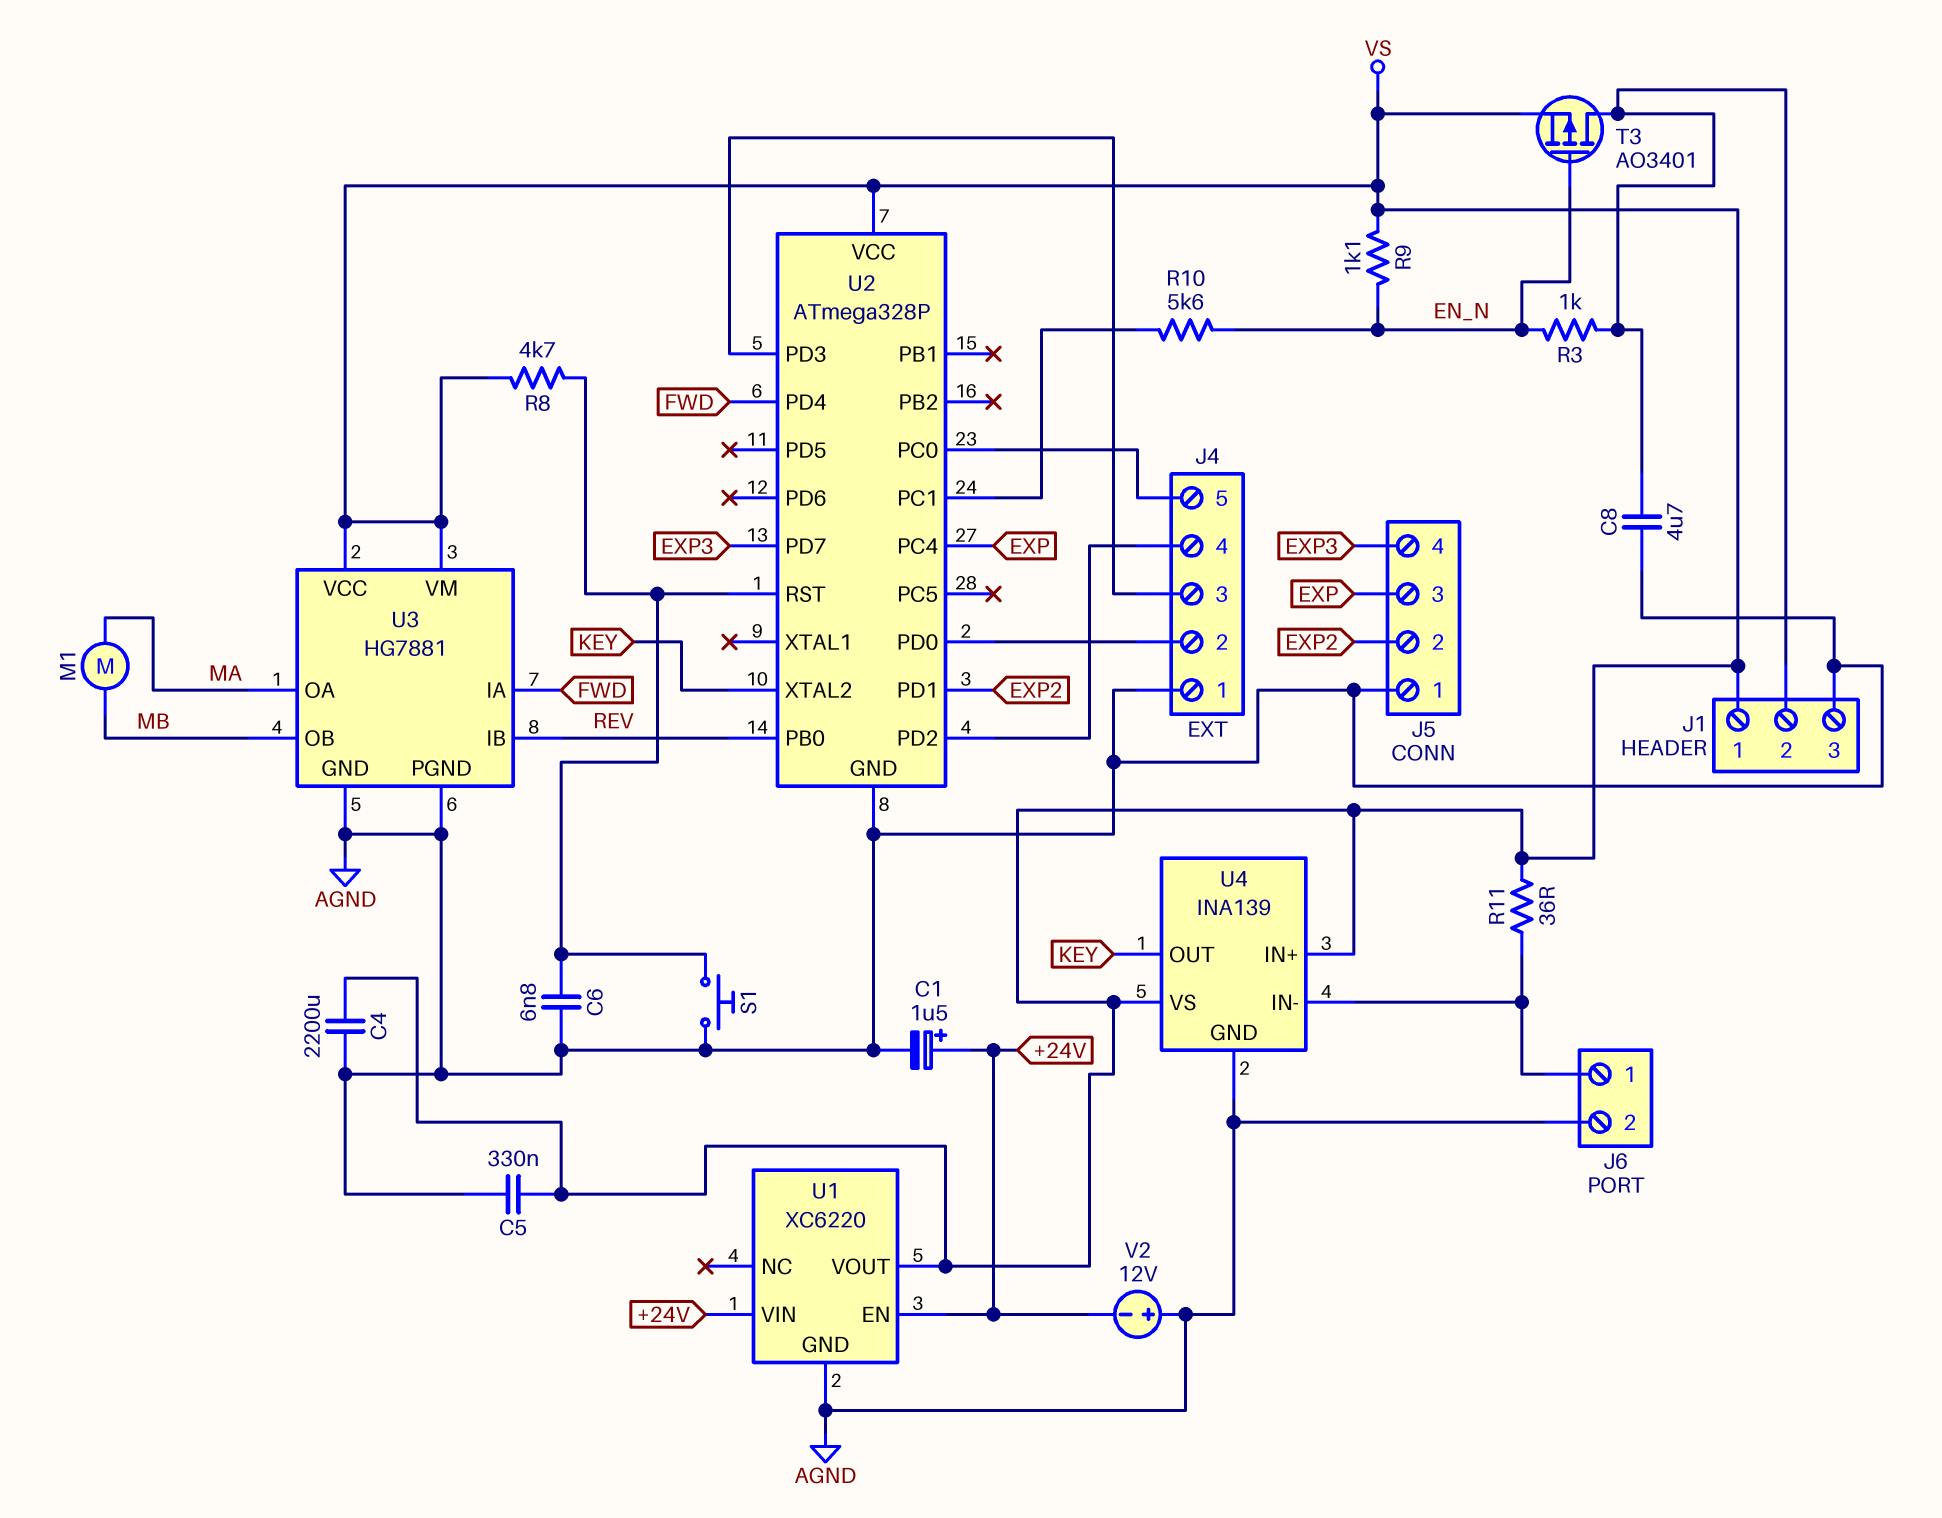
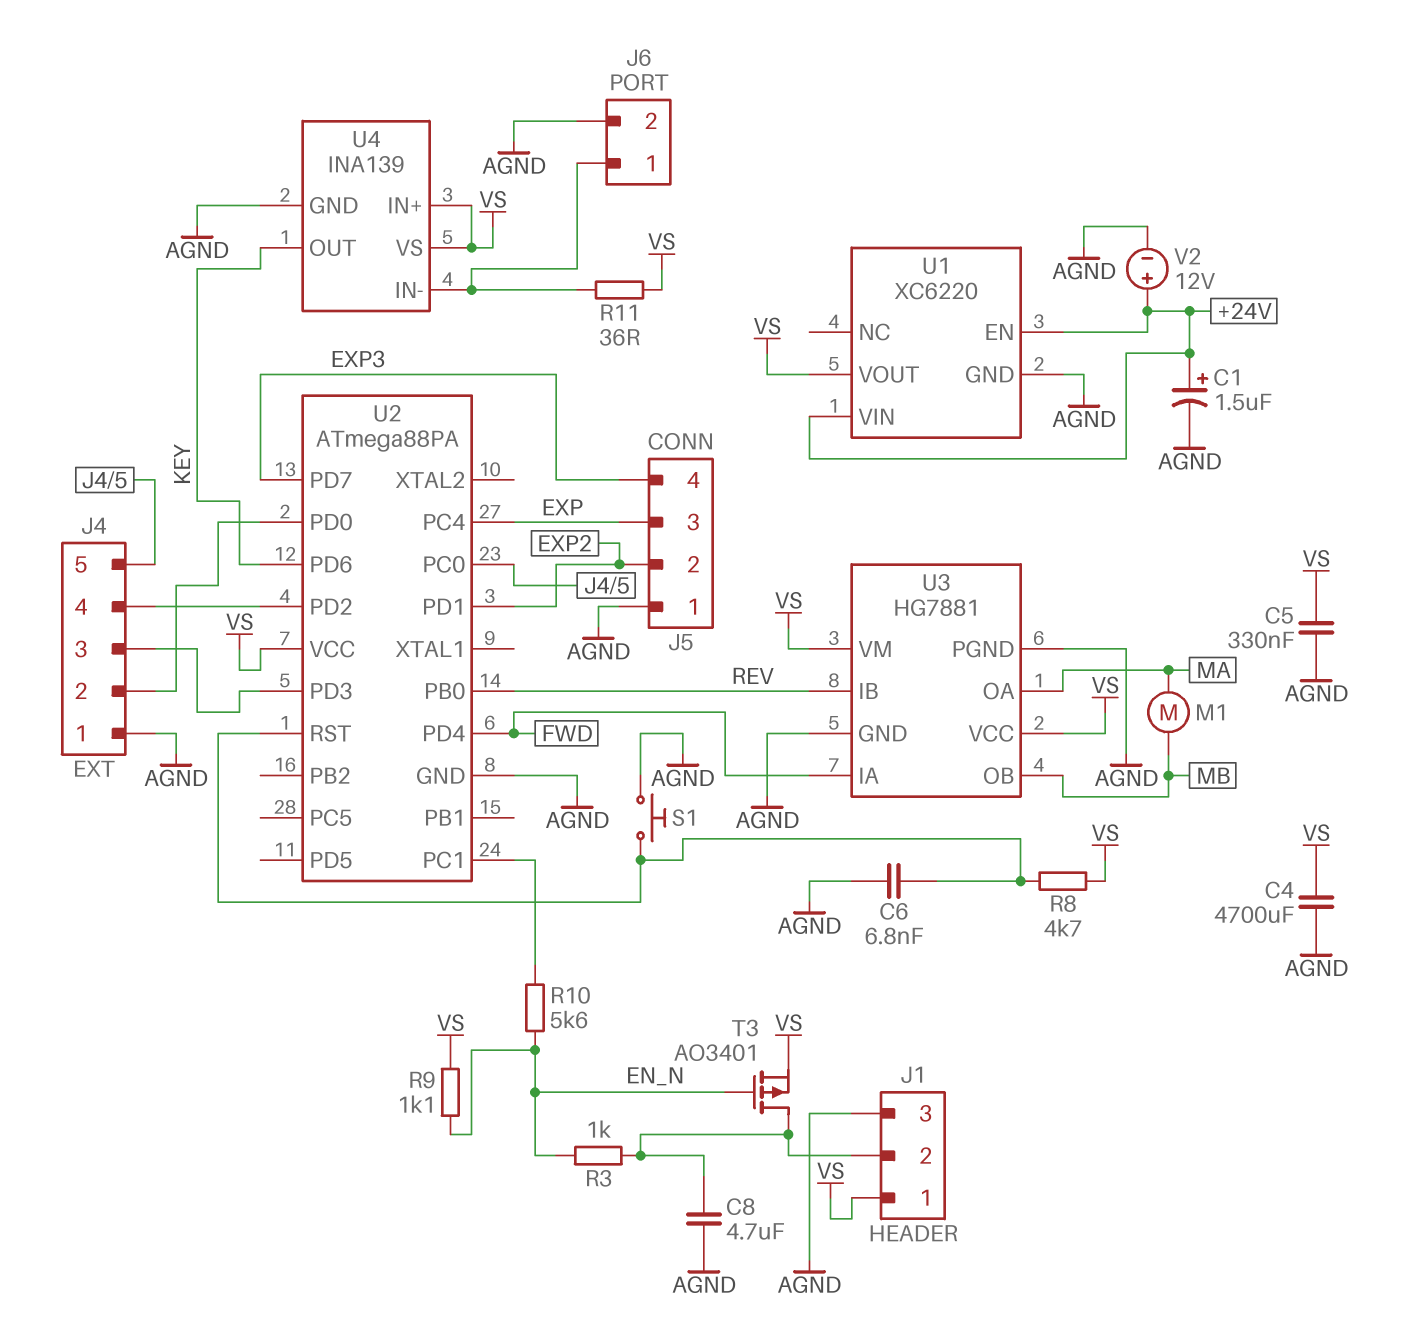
C4: 2200uF (AGND, VS) -> 4700uF (AGND, VS)
U2: ATmega328P -> ATmega88PA
U2 pin PD6: none -> KEY
U2 pin XTAL2: KEY -> none
V2: 12V (plus AGND, minus +24V) -> 12V (plus +24V, minus AGND)

